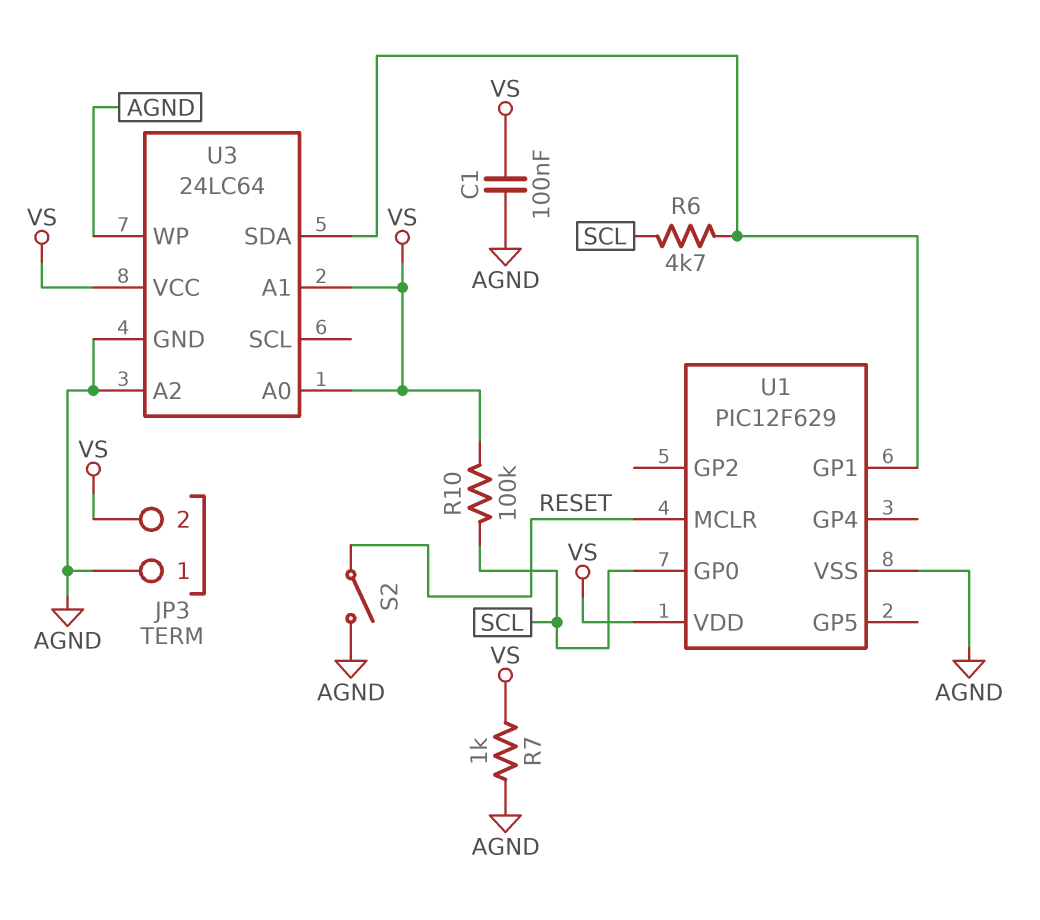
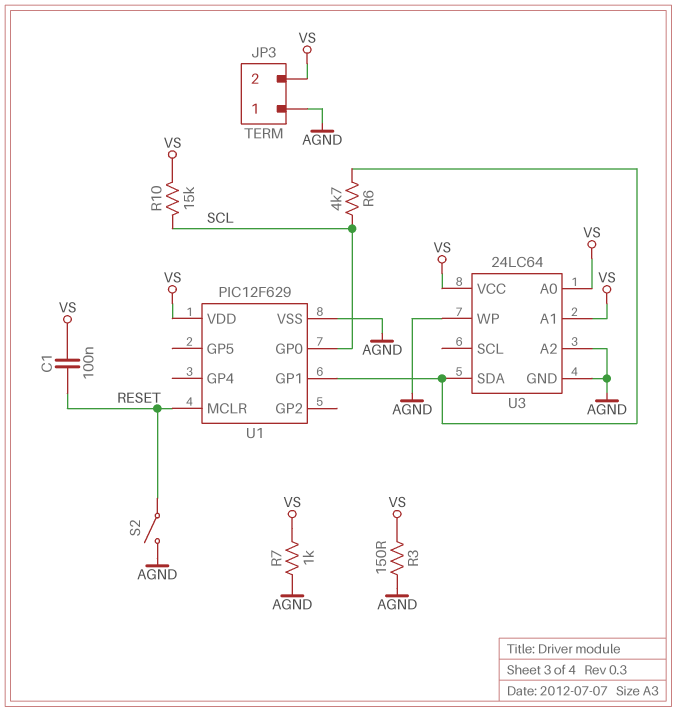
C1: 100nF (AGND, VS) -> 100nF (RESET, VS)
R3: none -> 150 (AGND, VS)
R10: 100k (SCL, VS) -> 15k (SCL, VS)

